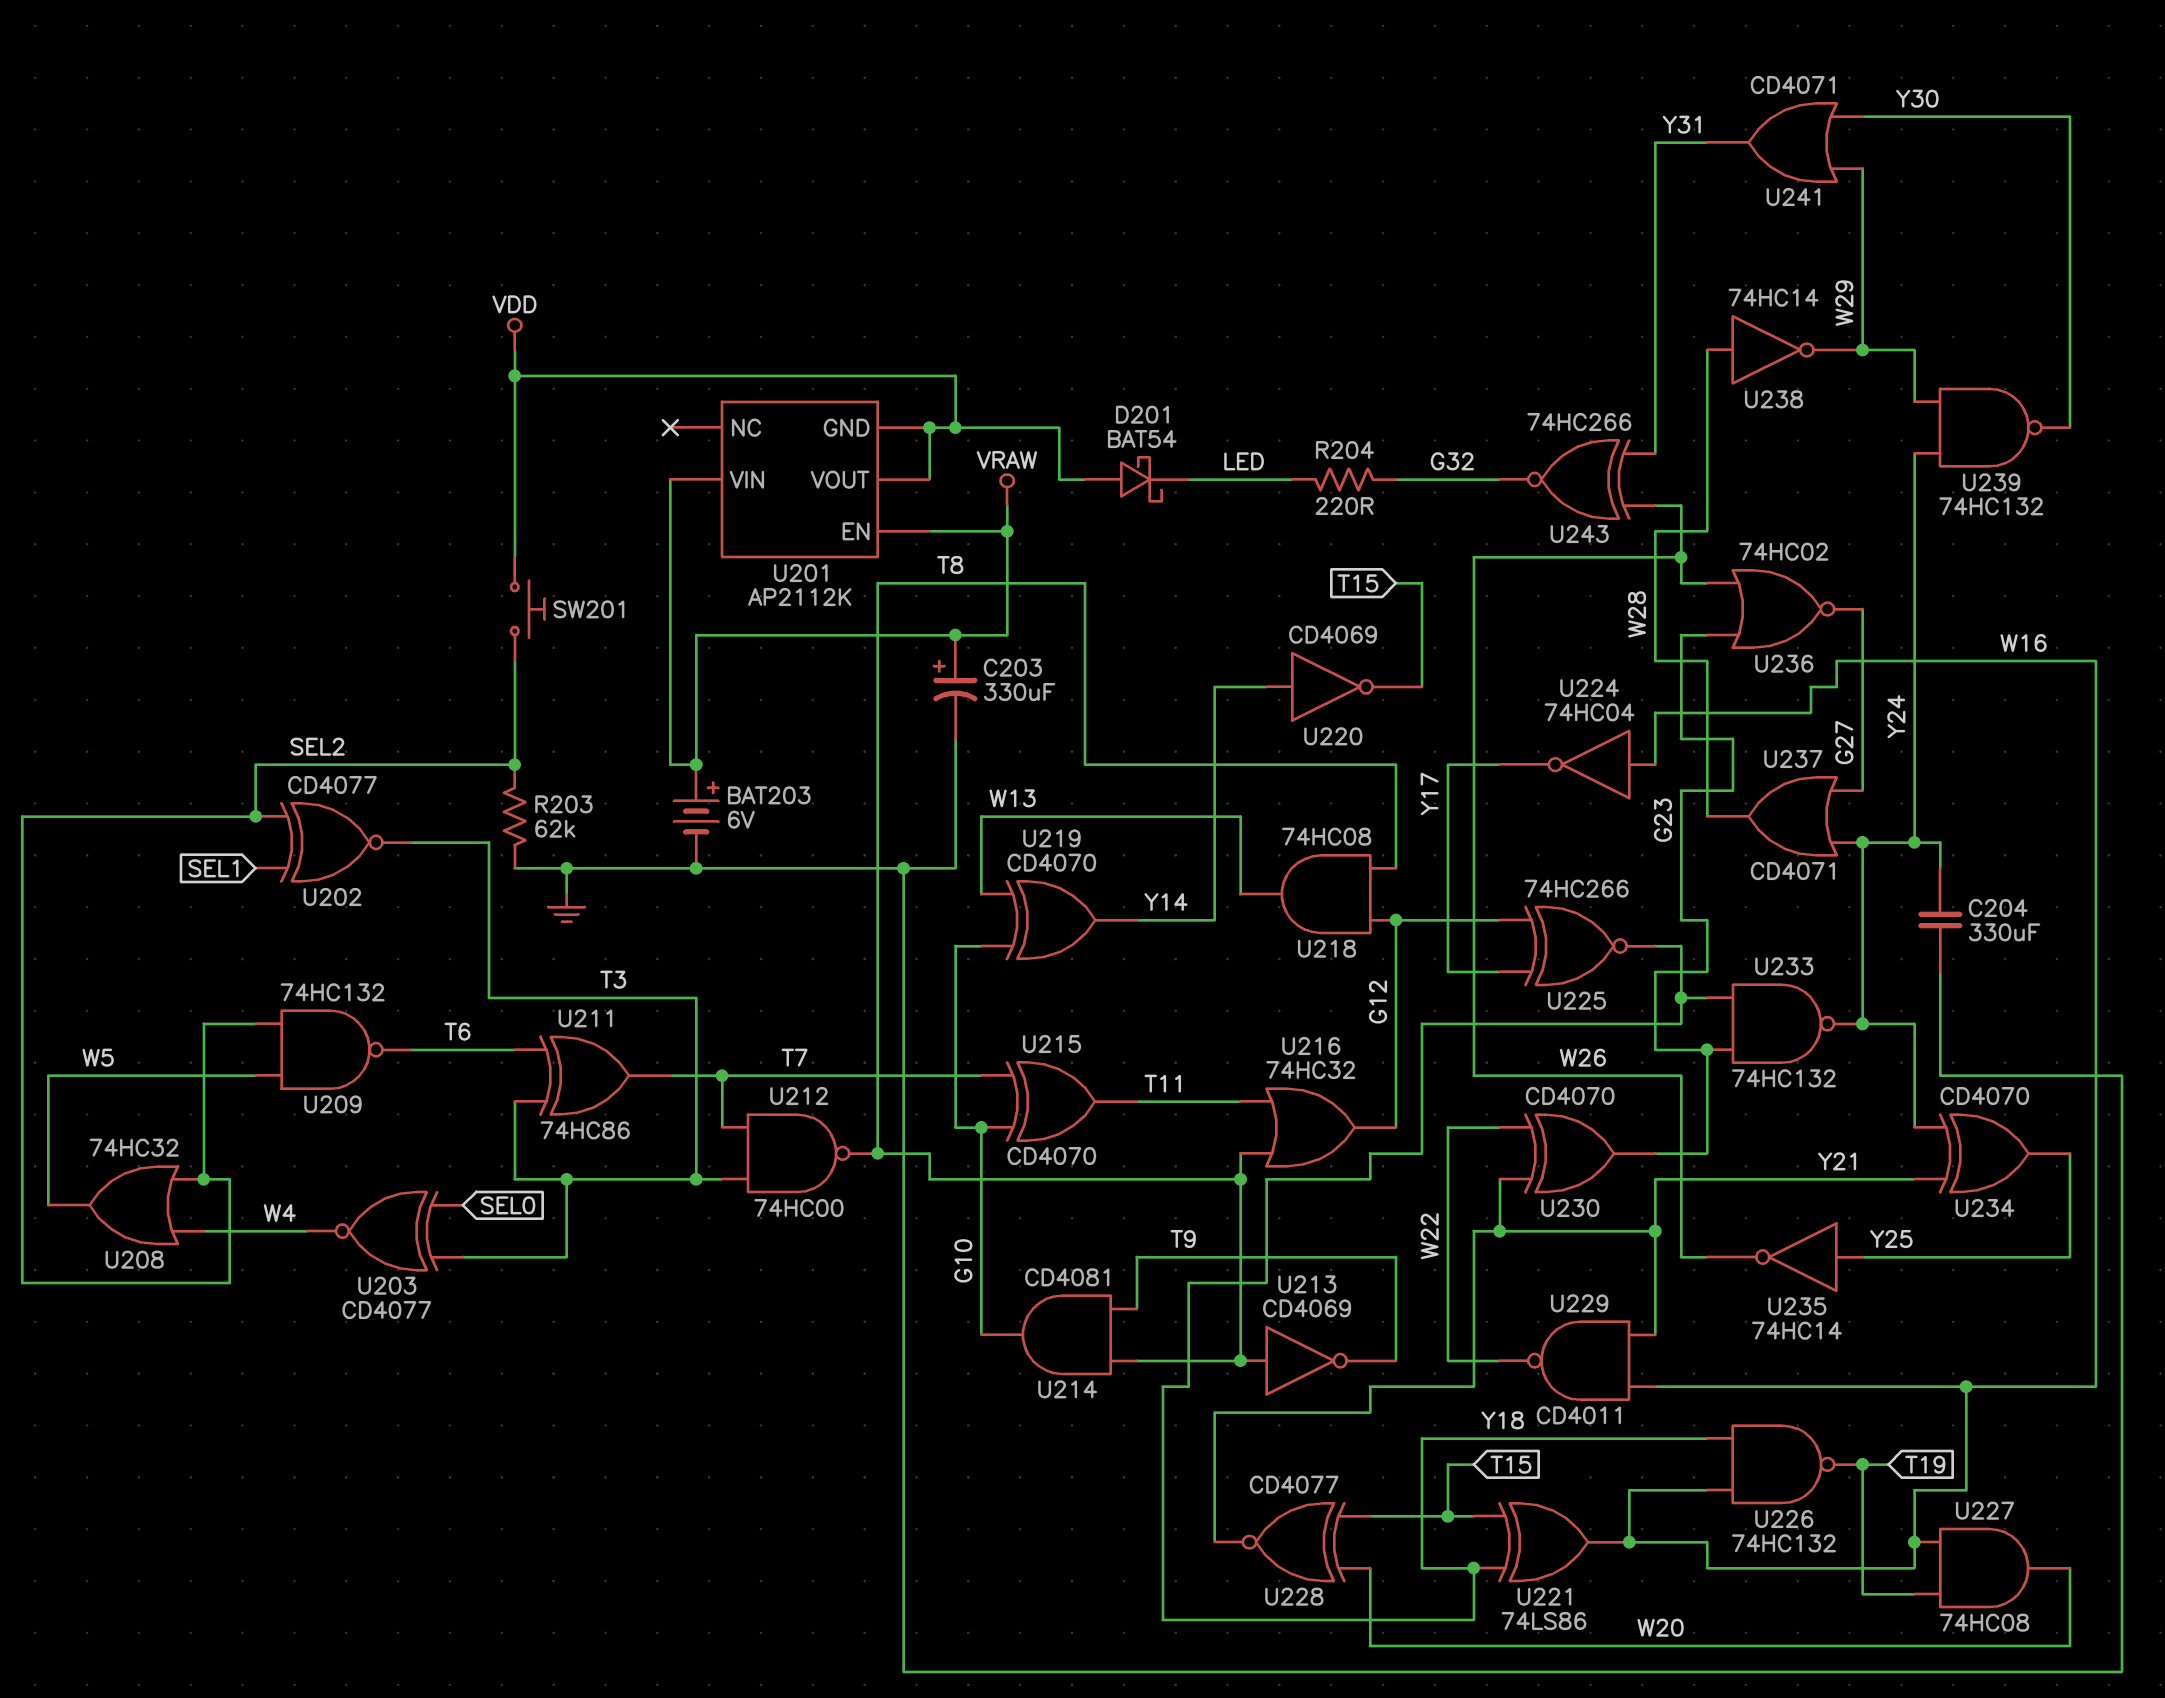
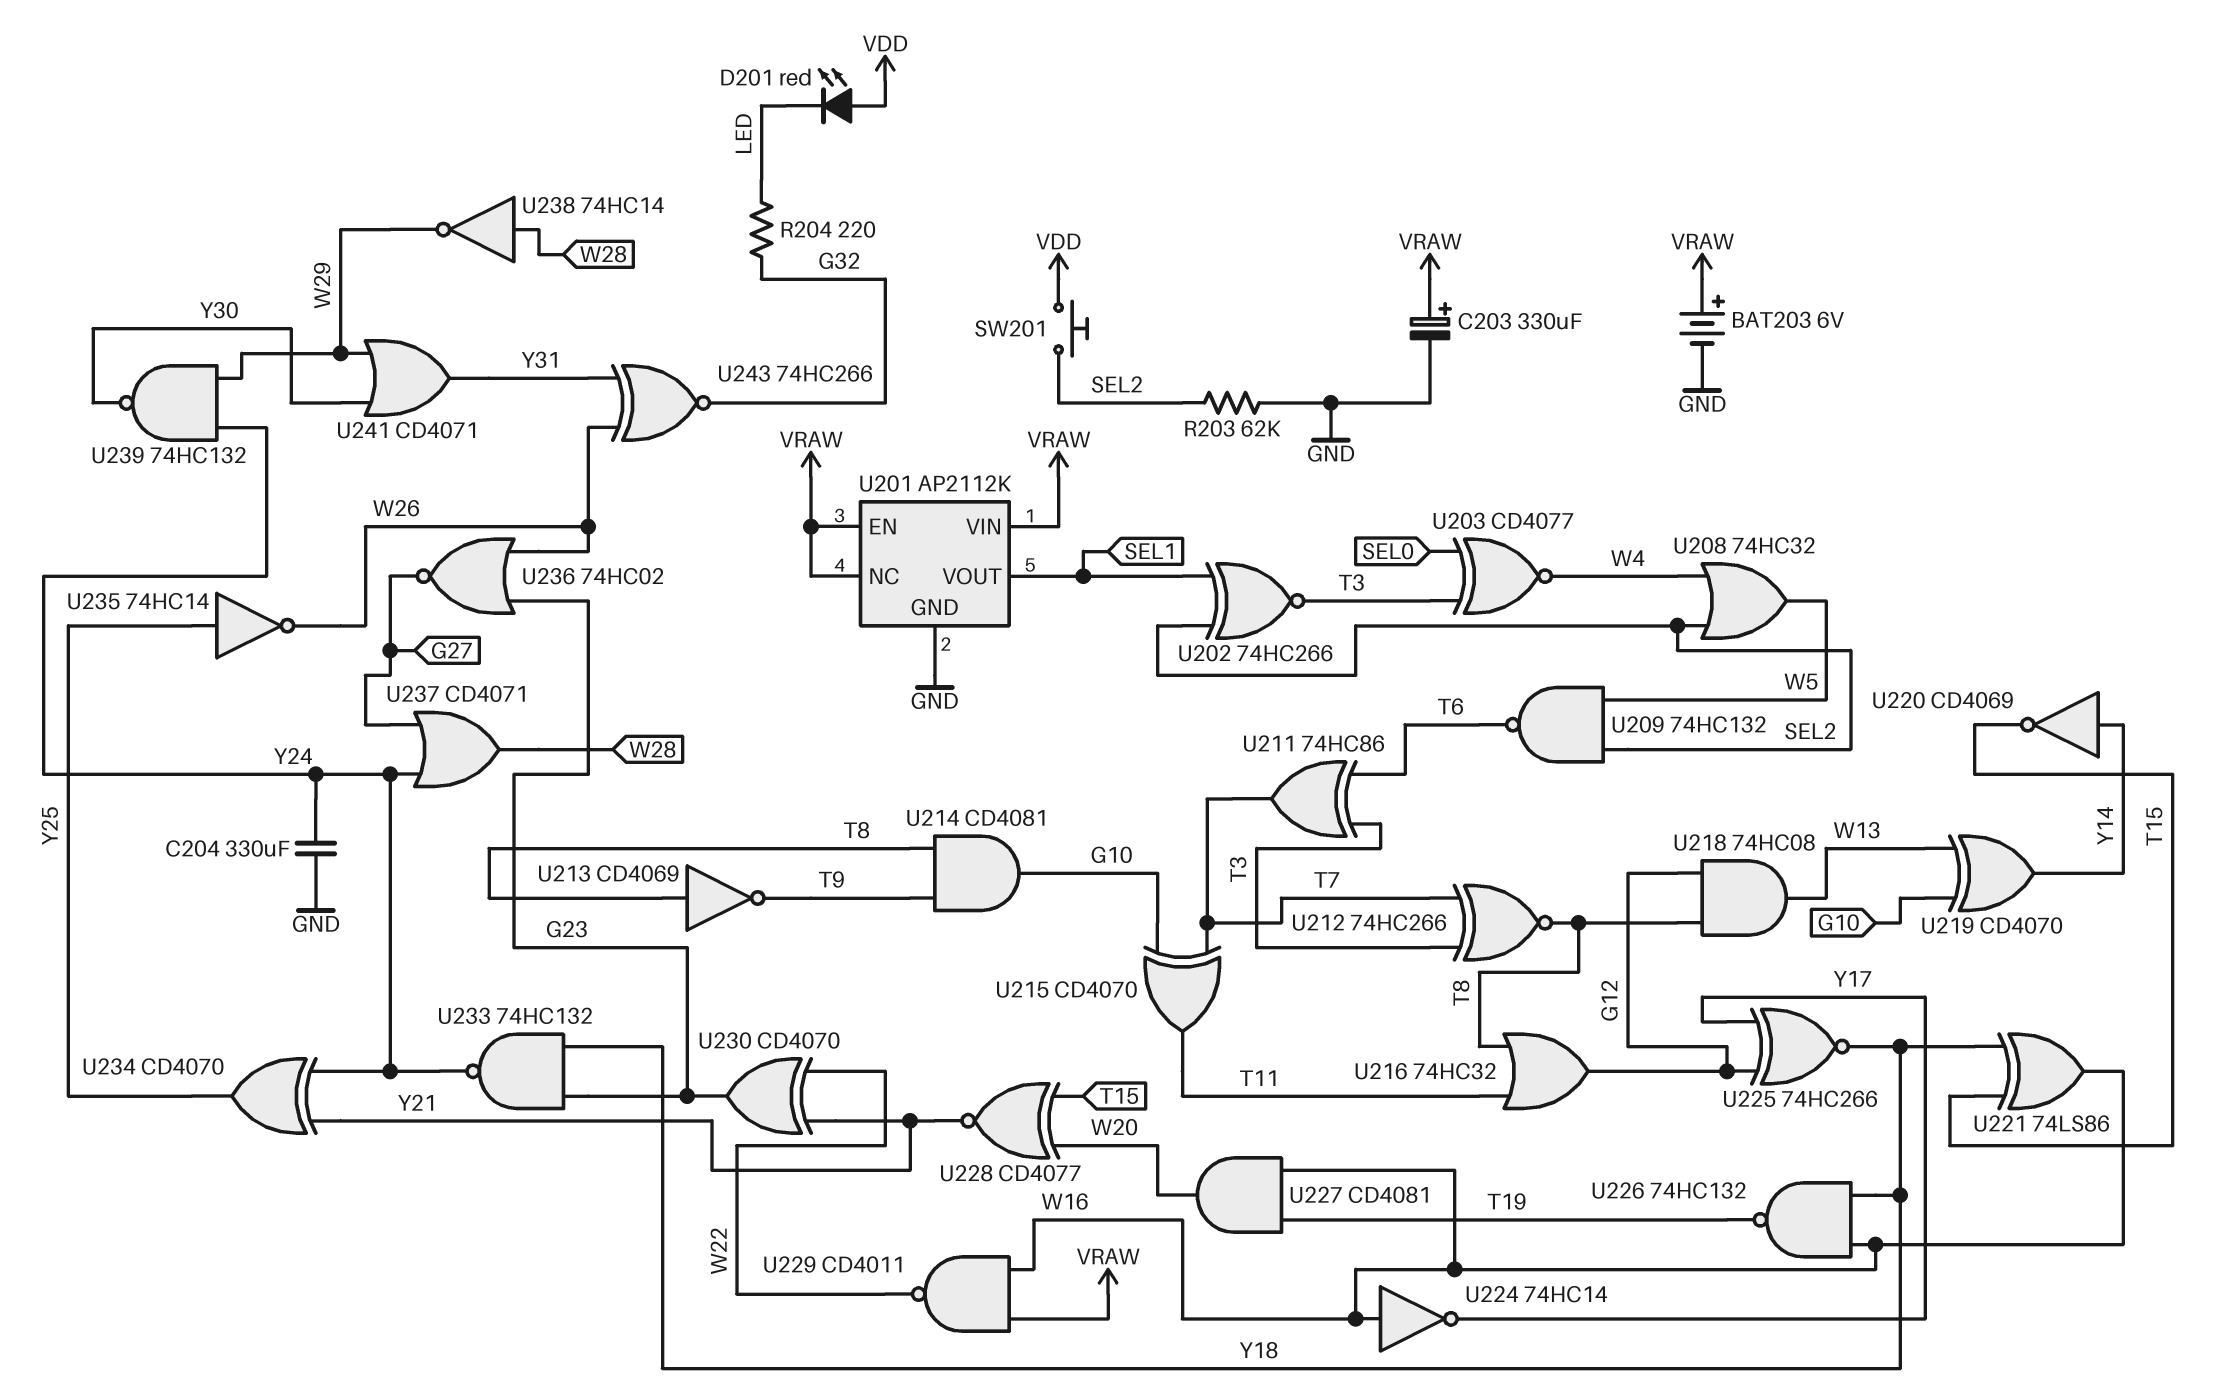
D201: schottky BAT54 (A VDD, K LED) -> LED red (A VDD, K LED)
U201 pin GND: VDD -> GND
U201 pin NC: none -> VRAW
U201 pin VOUT: VDD -> SEL1
U202: XNOR CD4077 (in SEL1, in SEL2, out T3) -> XNOR 74HC266 (in SEL1, in SEL2, out T3)
U212: NAND 74HC00 (in T3, in T7, out T8) -> XNOR 74HC266 (in T3, in T7, out T8)
U224: NOT 74HC04 (in W16, out Y17) -> NOT 74HC14 (in W16, out Y17)
U227: AND 74HC08 (in T19, in W16, out W20) -> AND CD4081 (in T19, in W16, out W20)
U229: NAND CD4011 (in W16, in Y21, out W22) -> NAND CD4011 (in VRAW, in W16, out W22)

